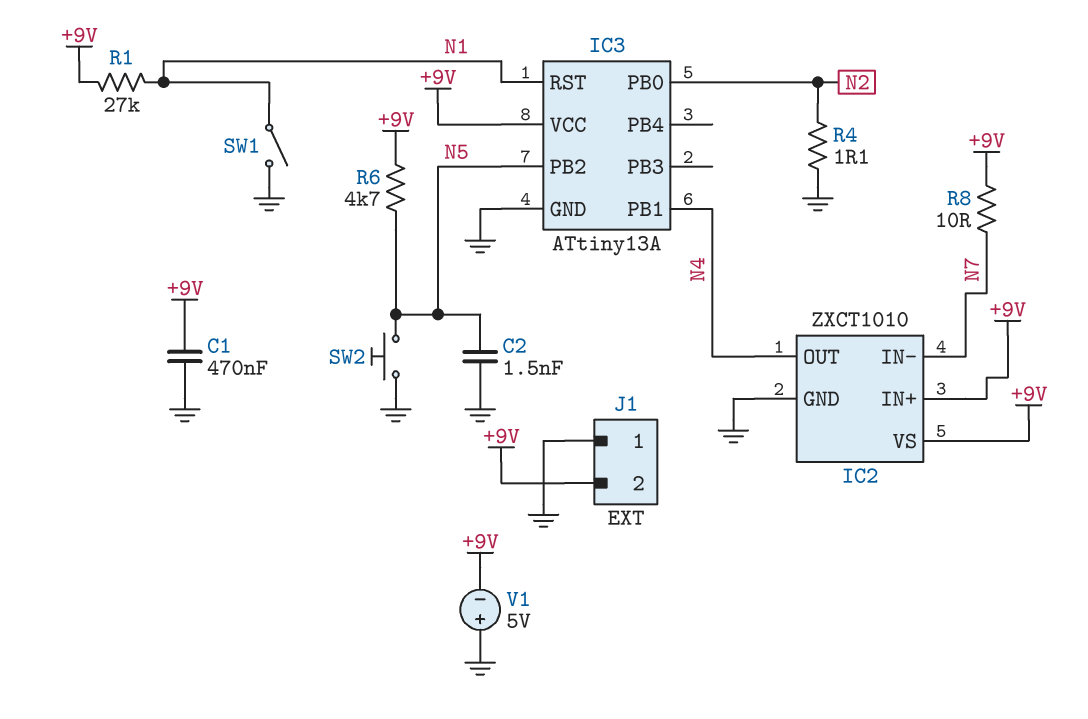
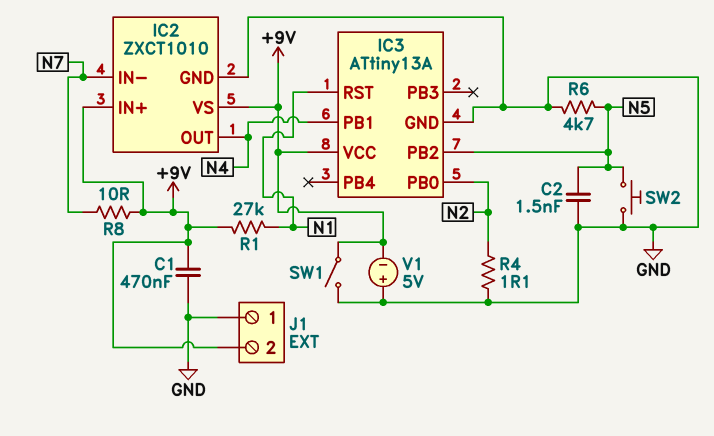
R6: 4.7k (+9V, N5) -> 4.7k (GND, N5)
SW1: switch (GND, N1) -> switch (+9V, GND)

